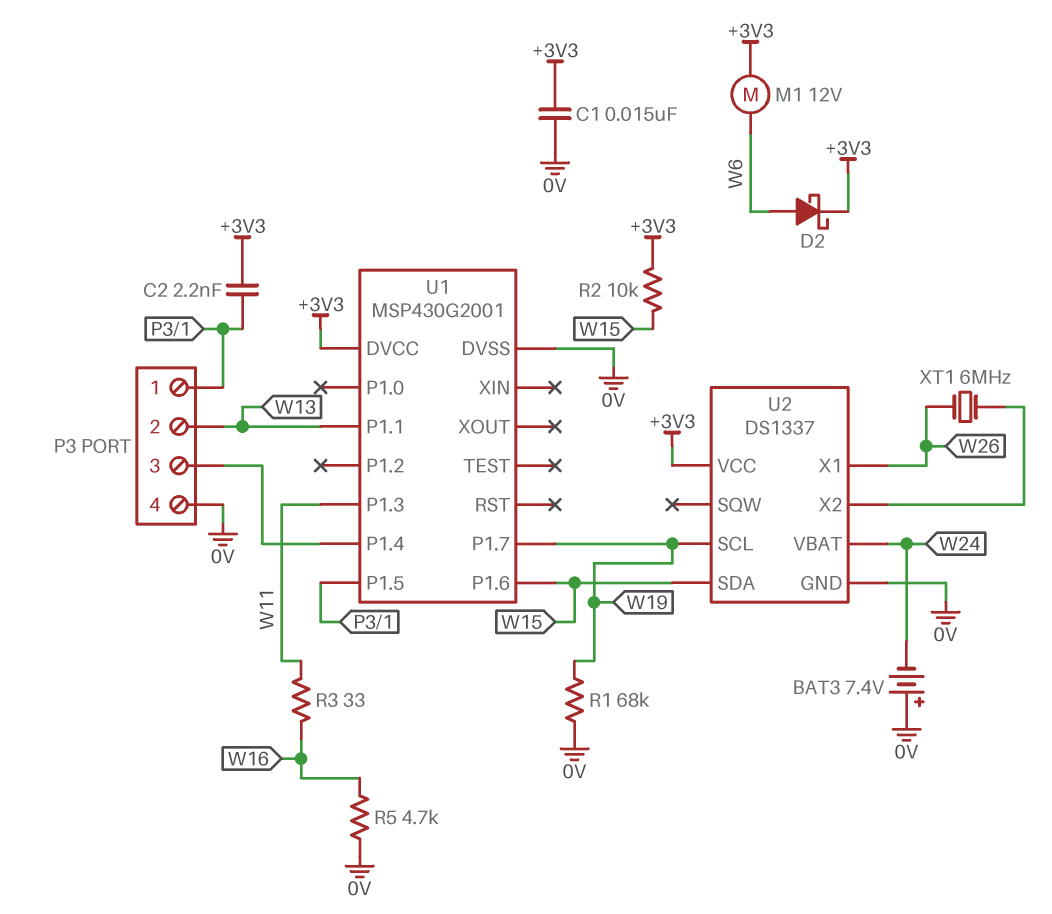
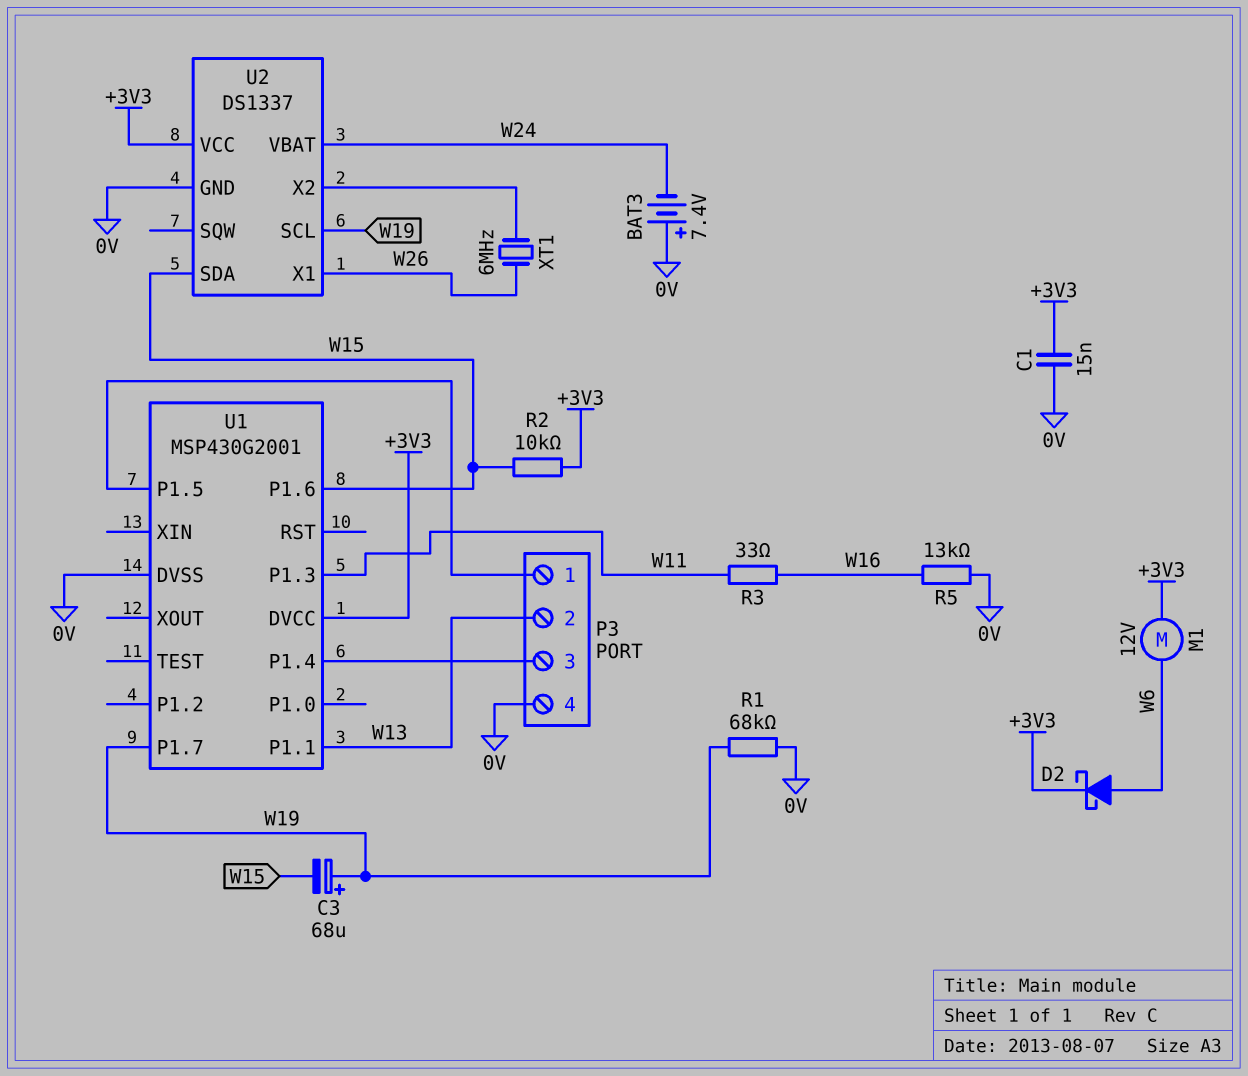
C2: 2.2nF (+3V3, P3/1) -> none
C3: none -> 68uF (plus W19, minus W15)
R5: 4.7k (0V, W16) -> 13k (0V, W16)

